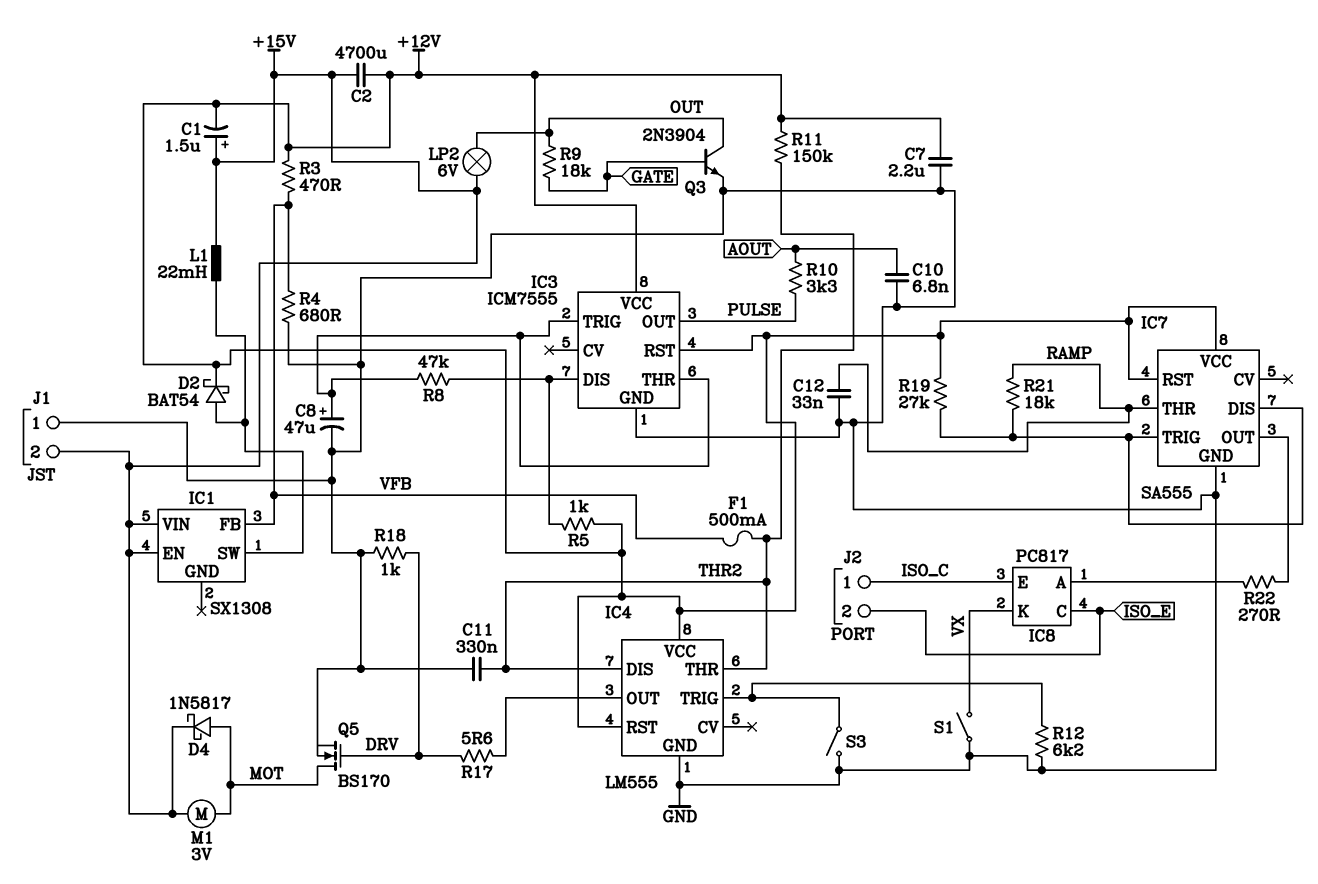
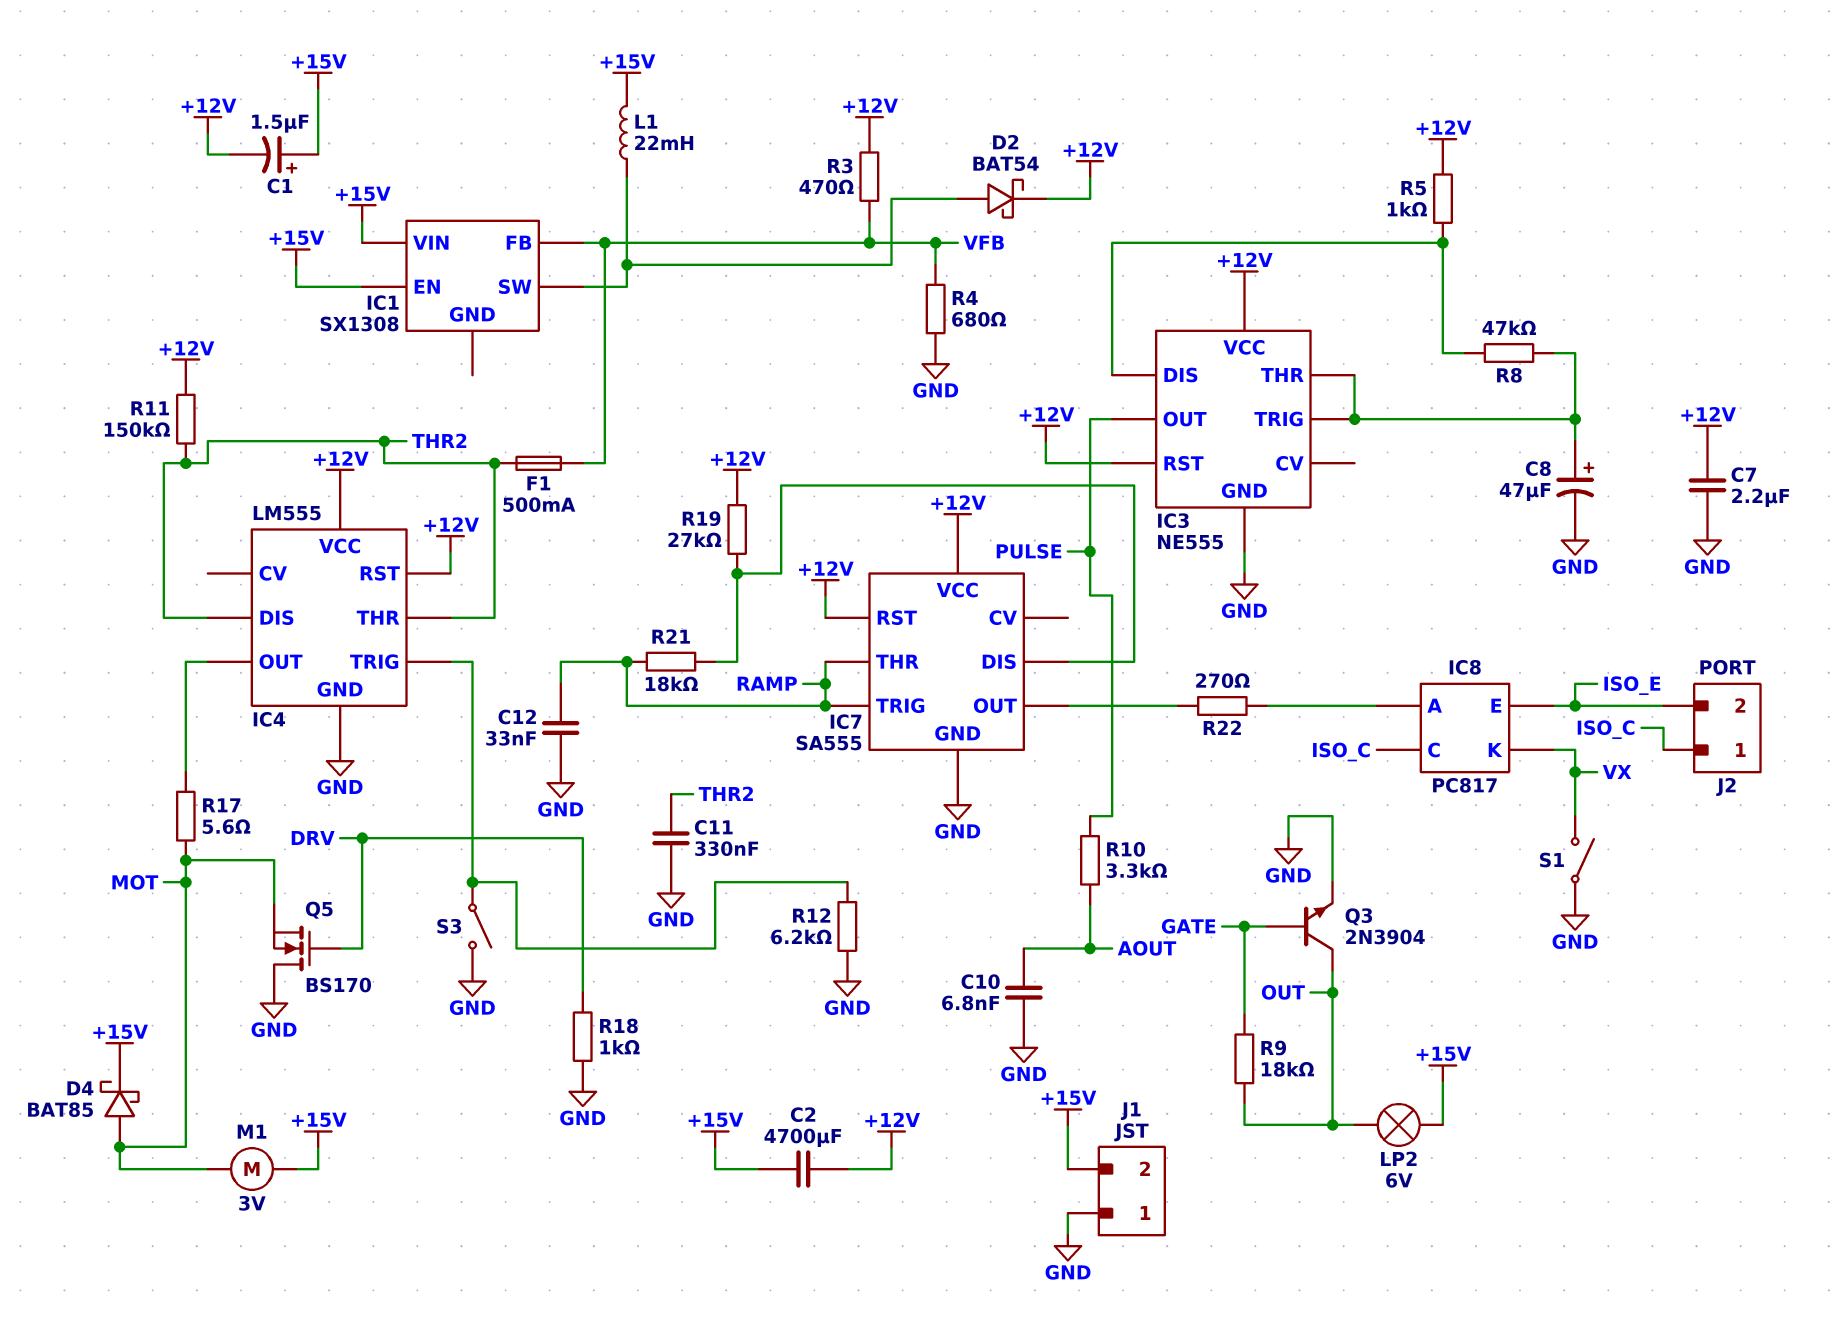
D4: schottky 1N5817 (A MOT, K +15V) -> schottky BAT85 (A MOT, K +15V)
IC3: ICM7555 -> NE555
IC7 pin TRIG: IC7/DIS -> RAMP
IC8 pin C: ISO_E -> ISO_C
IC8 pin E: ISO_C -> ISO_E
Q5: NMOS BS170 (G DRV, D MOT, S GND) -> NMOS BS170 (G DRV, D GND, S MOT)
R17: 5.6 (DRV, IC4/OUT) -> 5.6 (IC4/OUT, MOT)

